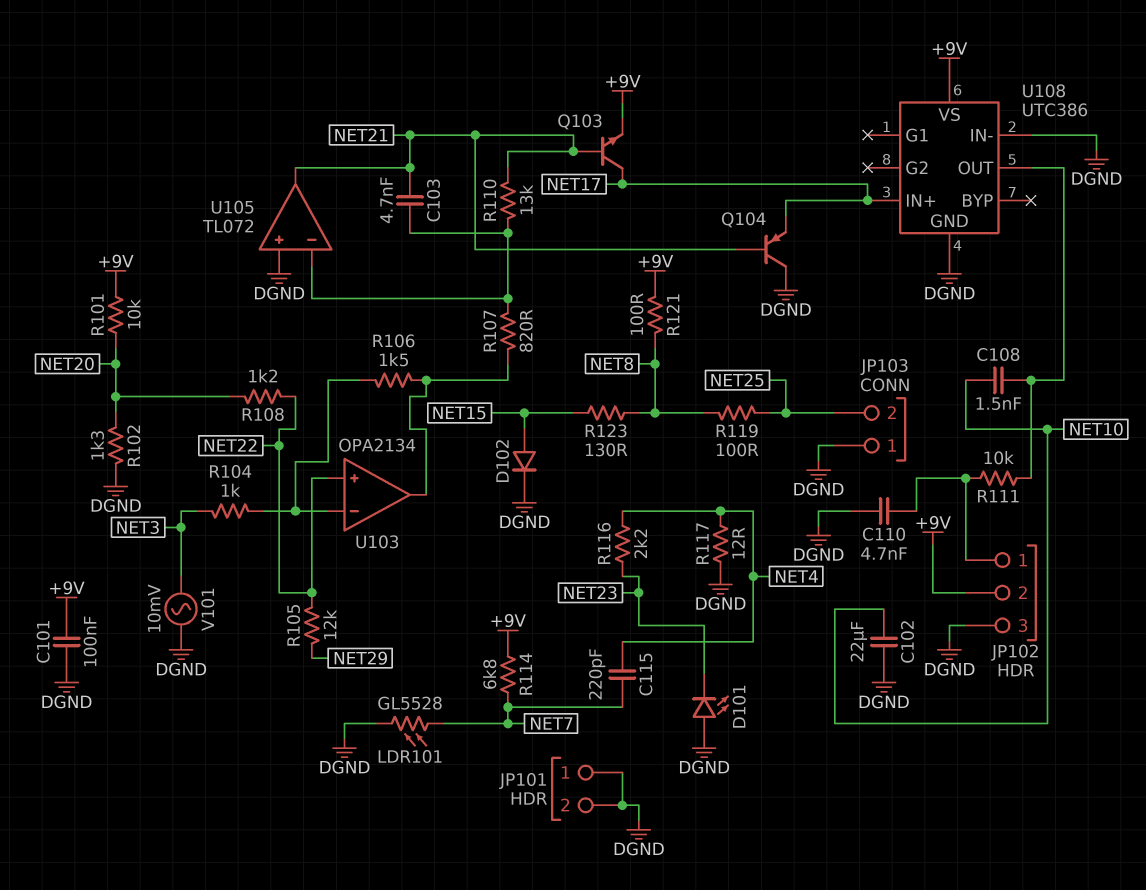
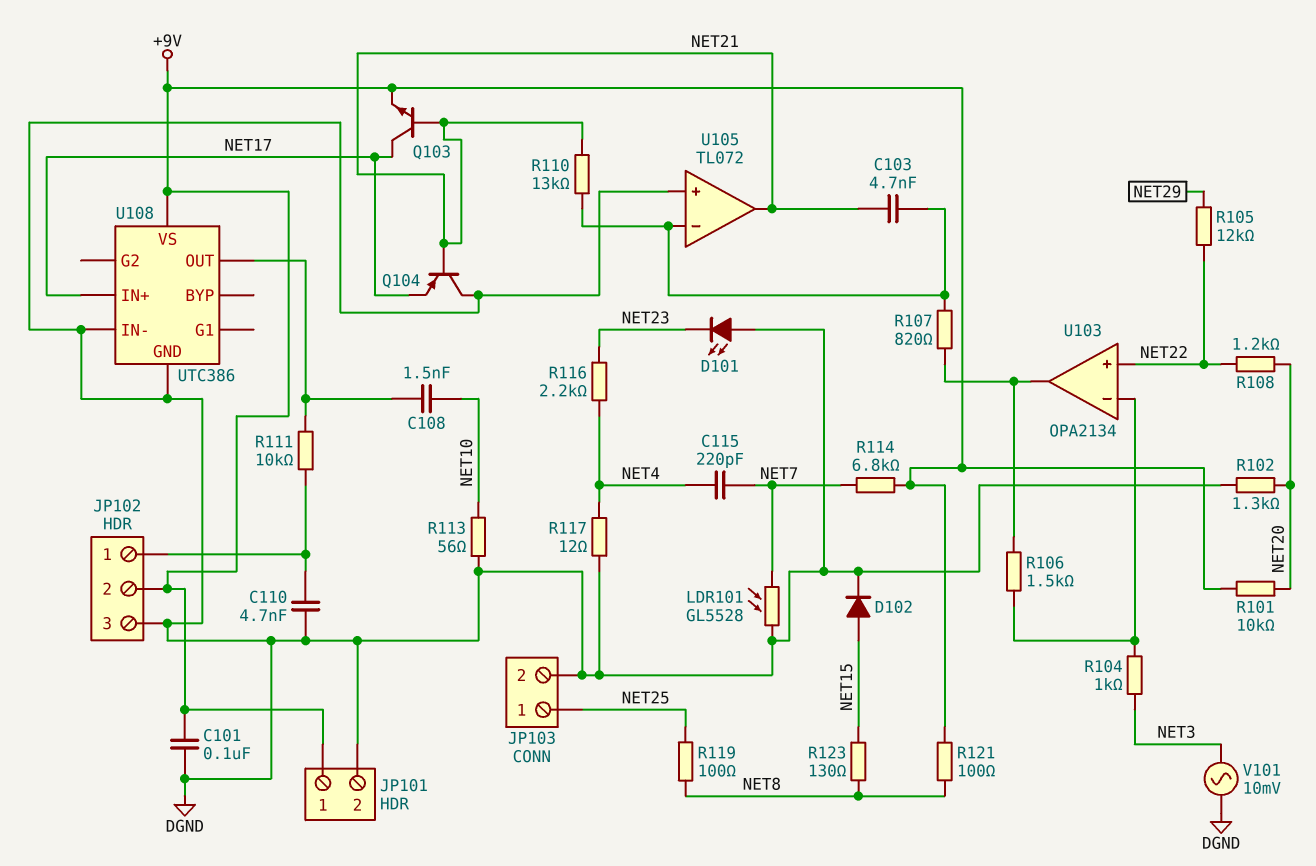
C102: 22uF (DGND, NET10) -> none
JP101 pin 1: DGND -> +9V
JP103 pin 1: DGND -> NET25
JP103 pin 2: NET25 -> DGND
R113: none -> 56 (DGND, NET10)

